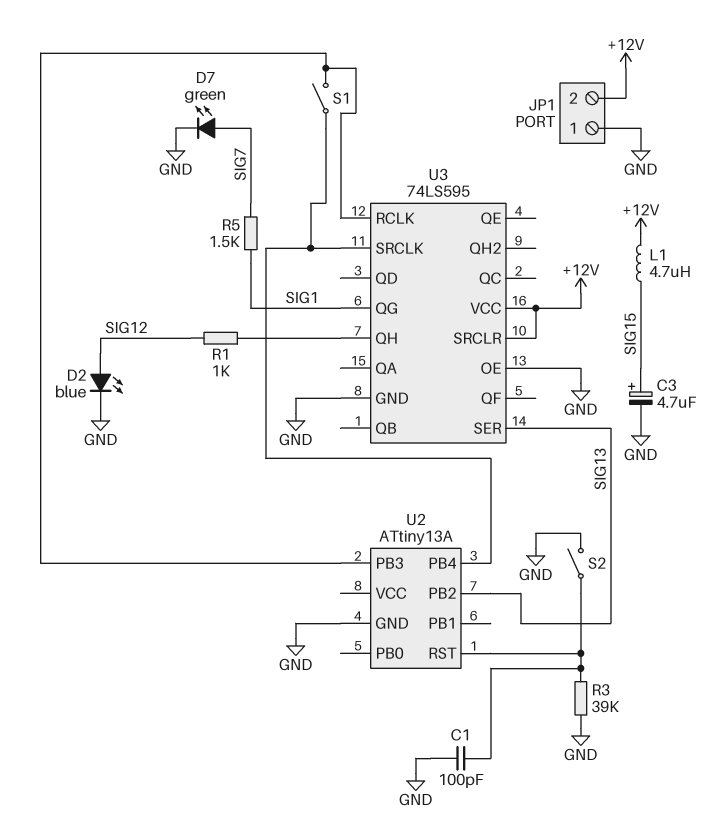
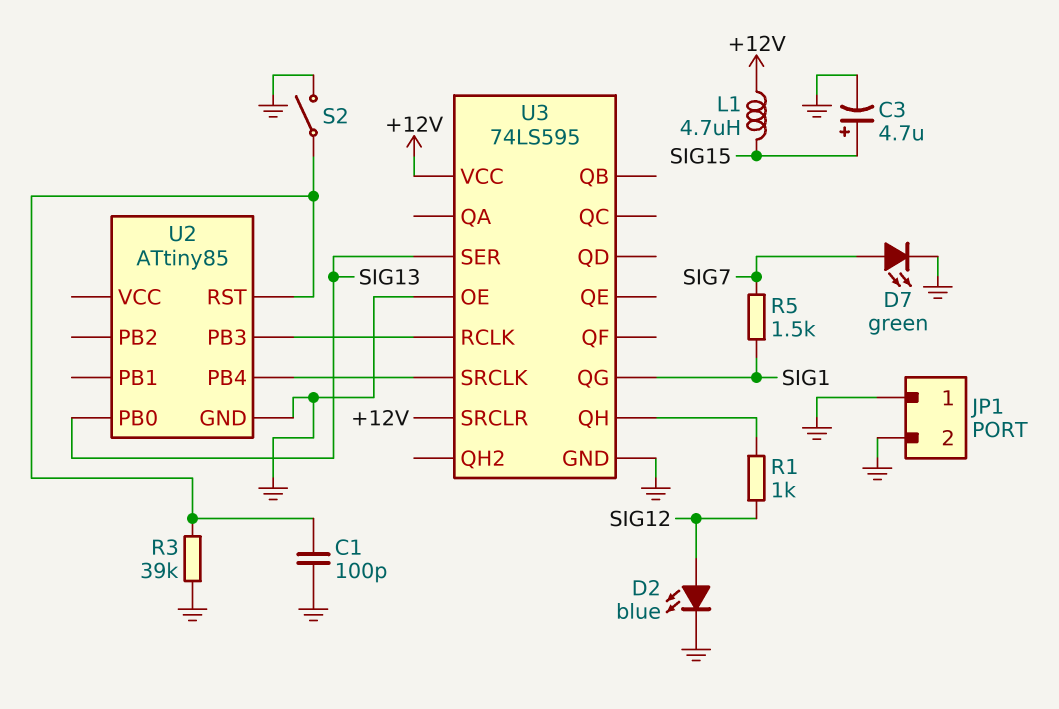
JP1 pin 2: +12V -> GND
S1: switch (U2/PB3, U2/PB4) -> none
U2: ATtiny13A -> ATtiny85
U2 pin PB0: none -> SIG13
U2 pin PB2: SIG13 -> none

